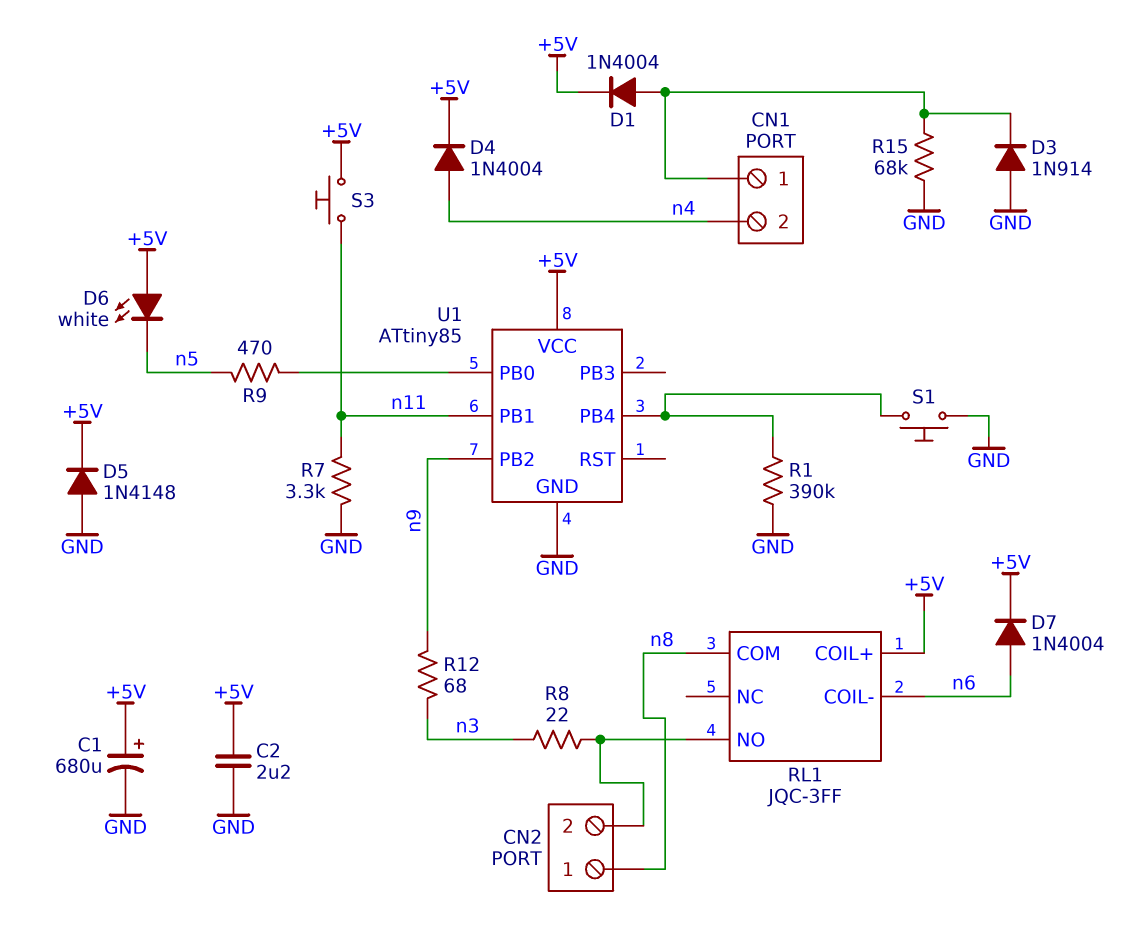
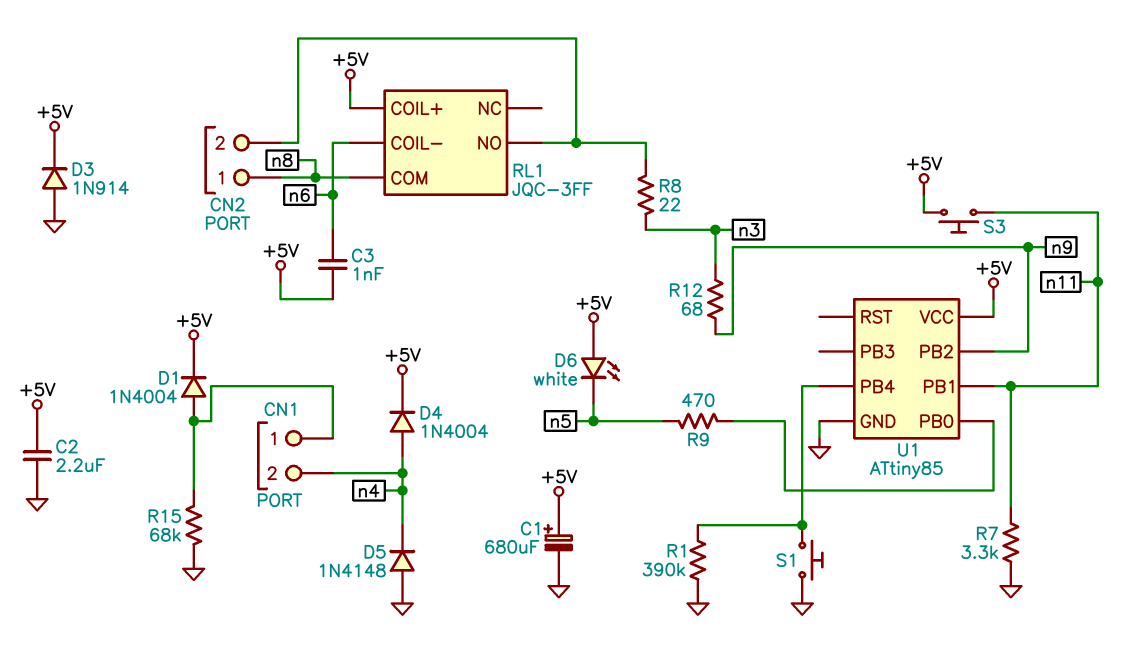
C3: none -> 1nF (+5V, n6)
D3: diode 1N914 (A GND, K CN1/1) -> diode 1N914 (A GND, K +5V)
D5: diode 1N4148 (A GND, K +5V) -> diode 1N4148 (A GND, K n4)
D7: diode 1N4004 (A n6, K +5V) -> none

